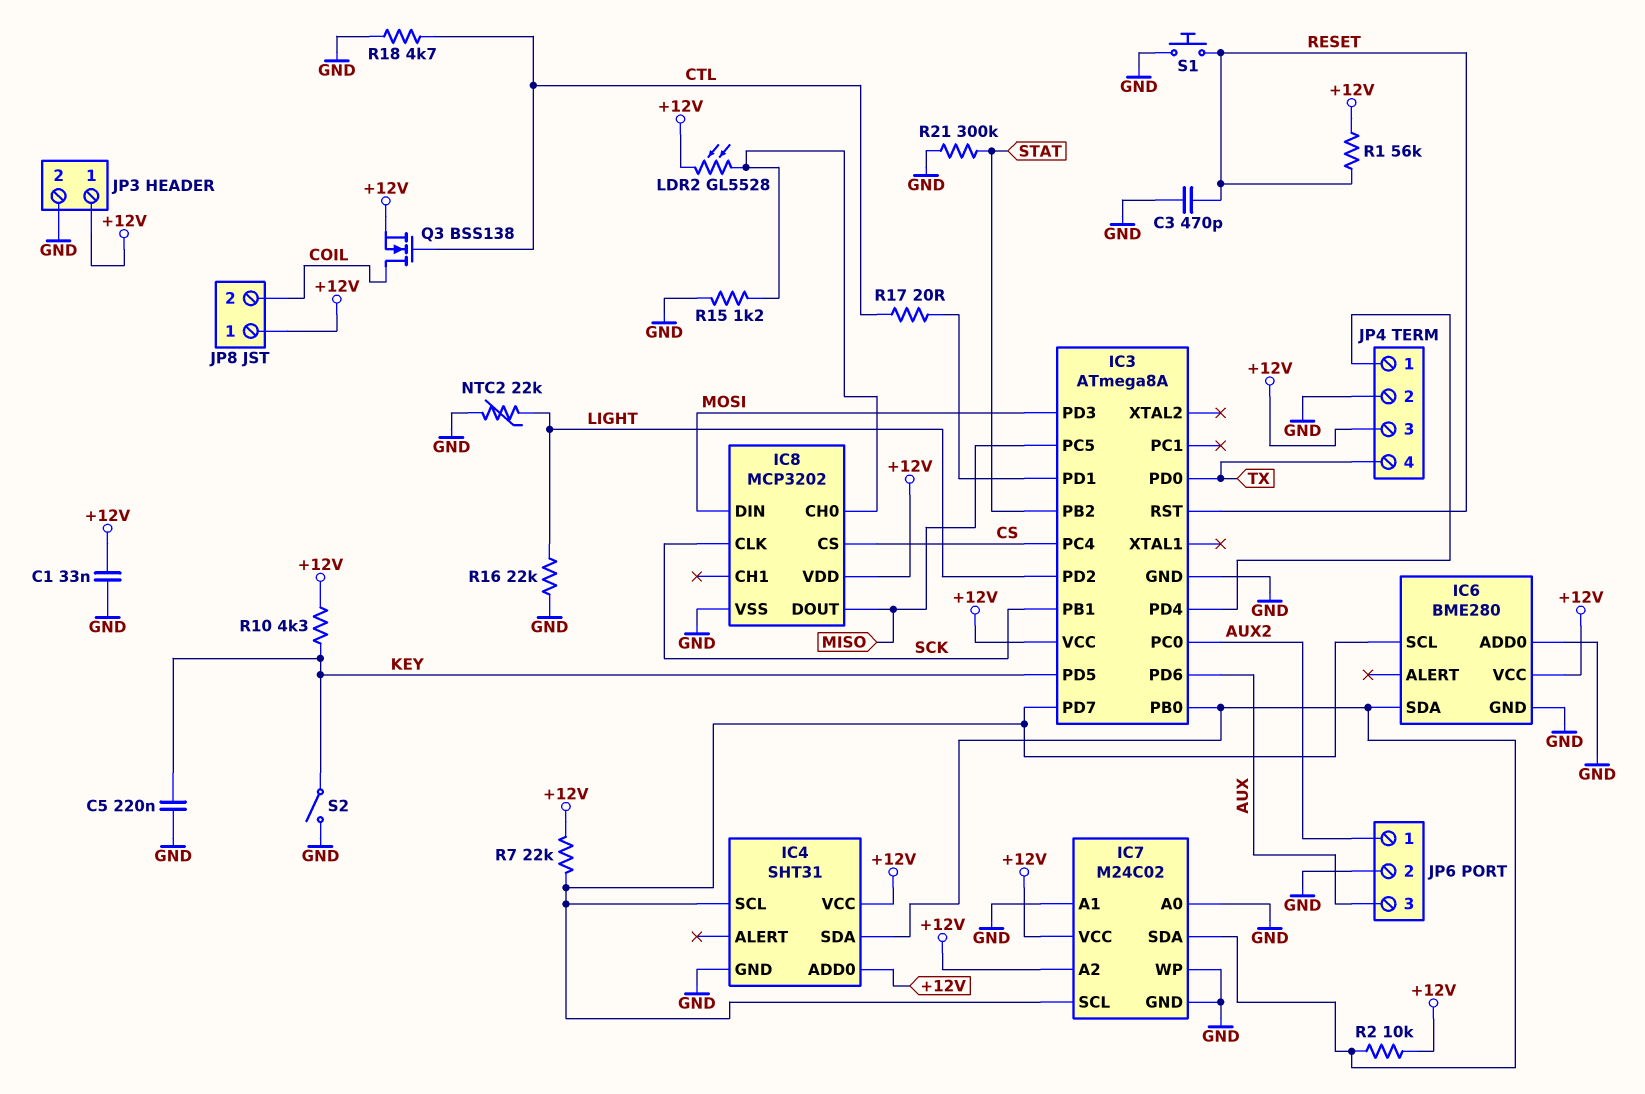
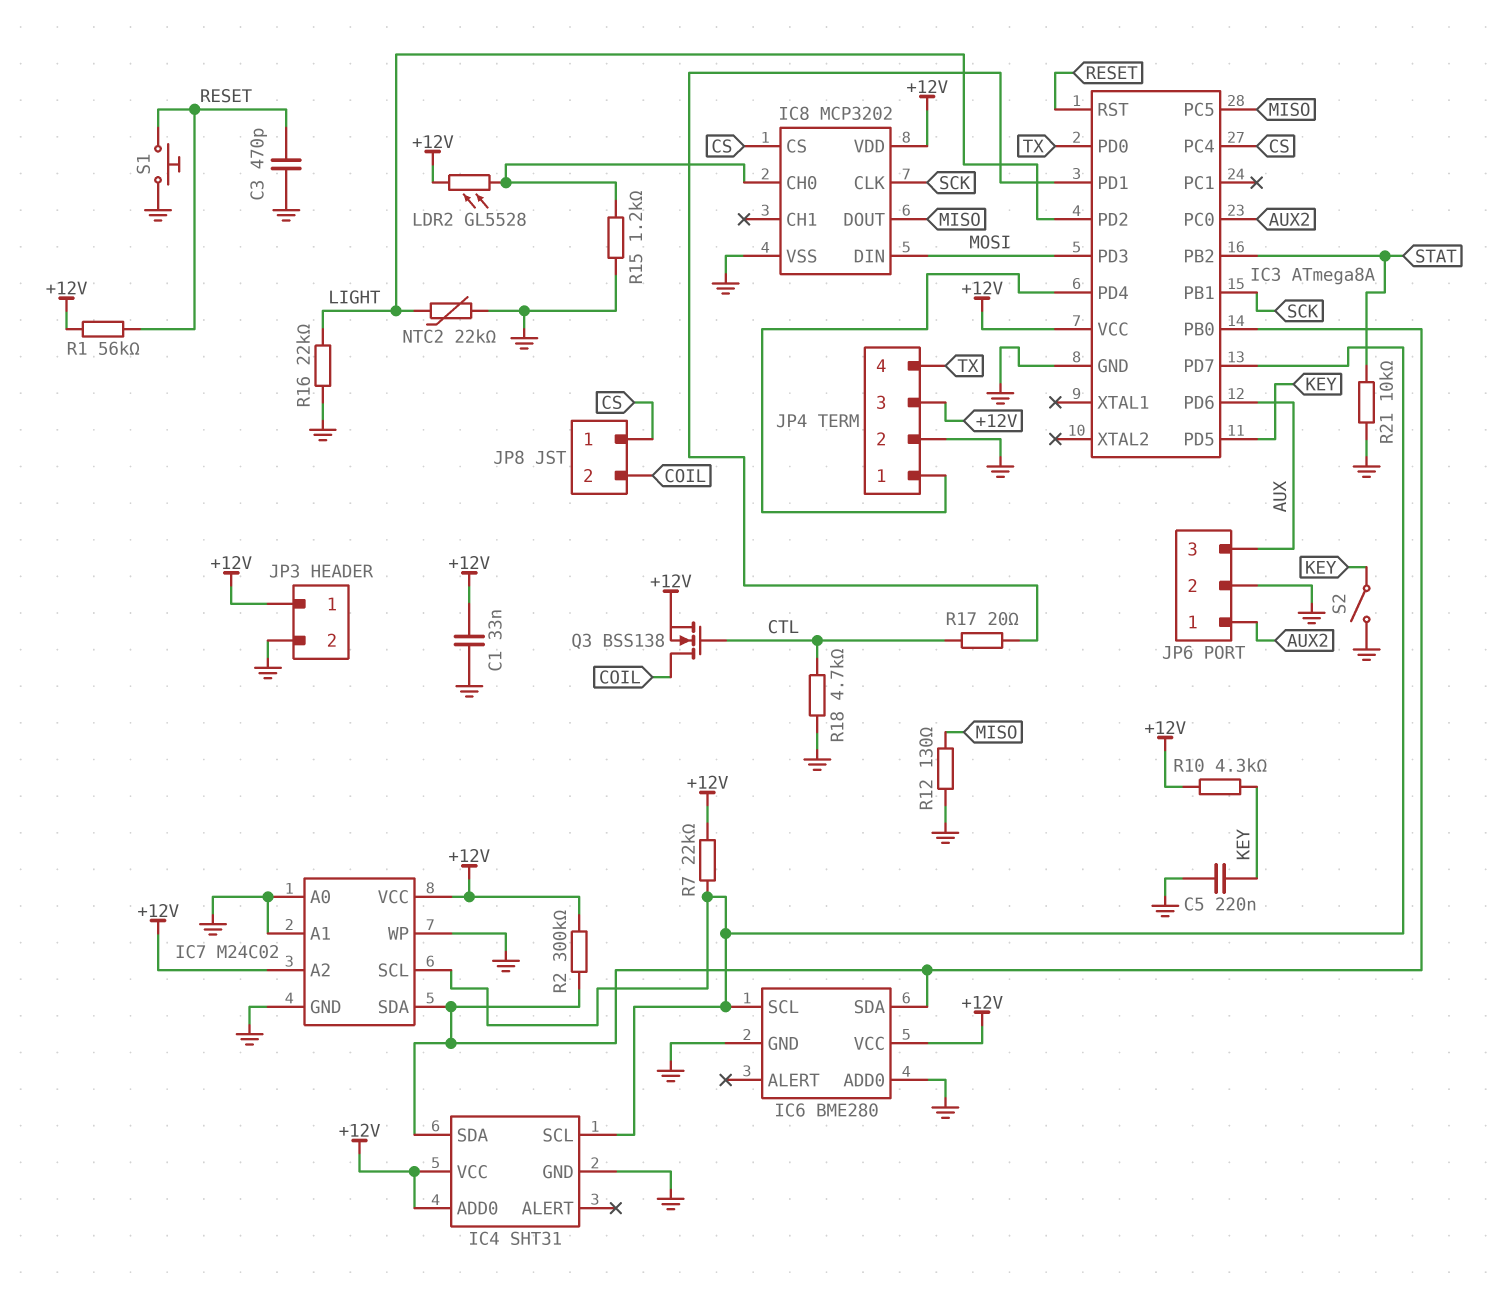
JP8 pin 1: +12V -> CS
R2: 10k (+12V, IC3/PB0) -> 300k (+12V, IC3/PB0)
R12: none -> 130 (GND, MISO)
R21: 300k (GND, STAT) -> 10k (GND, STAT)

